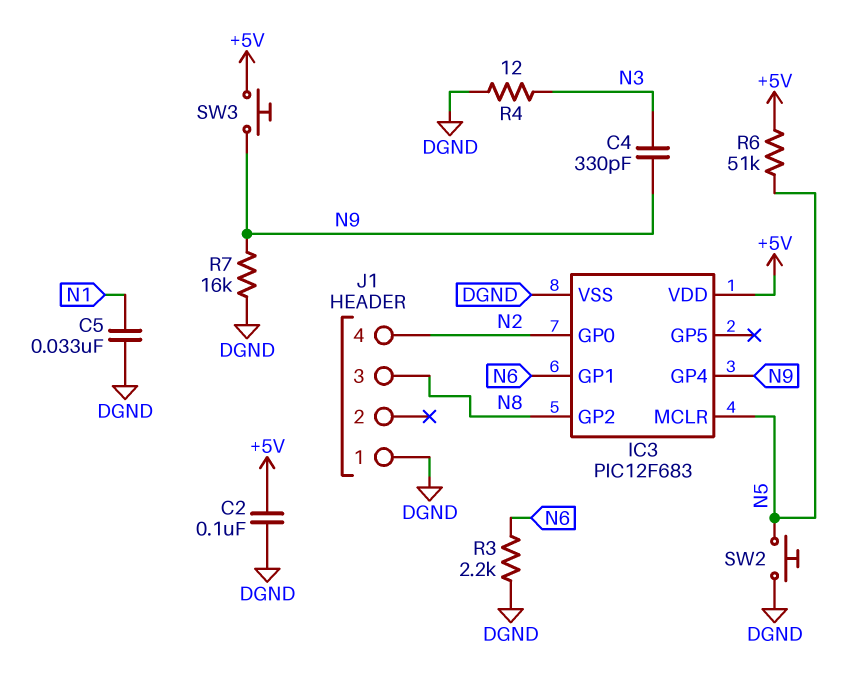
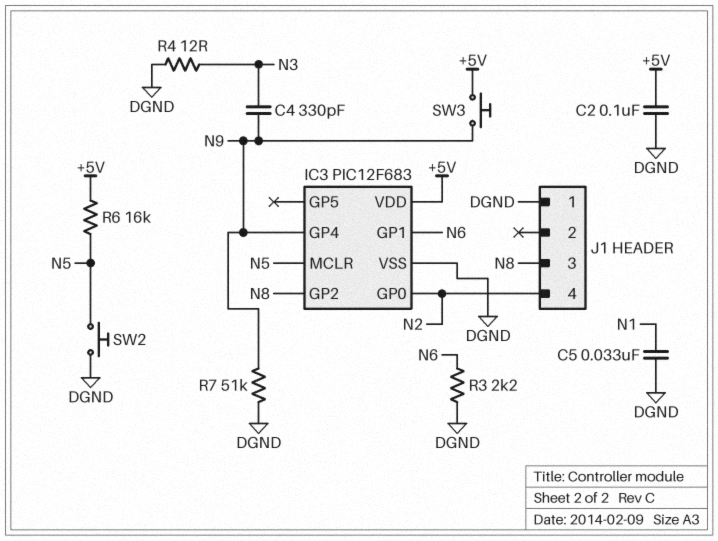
R6: 51k (+5V, N5) -> 16k (+5V, N5)
R7: 16k (DGND, N9) -> 51k (DGND, N9)

